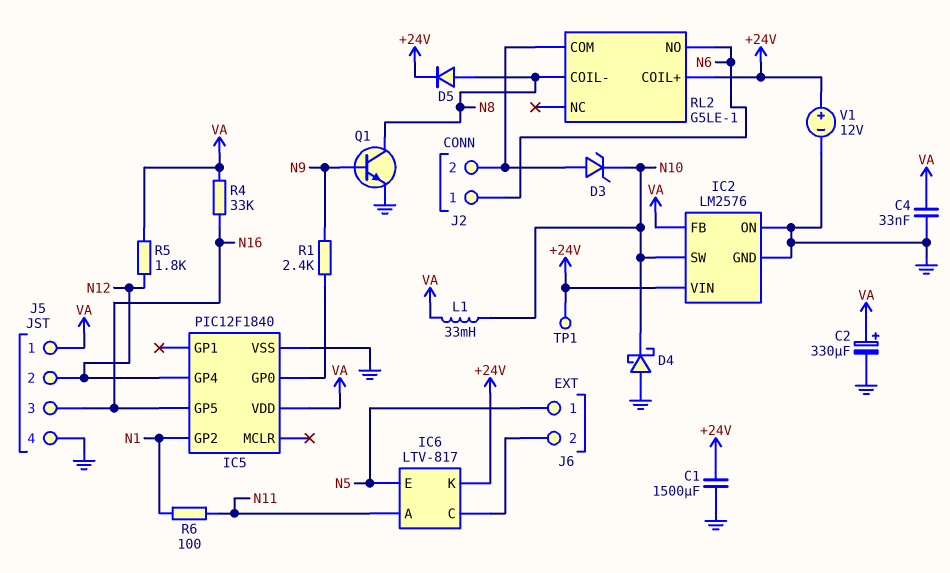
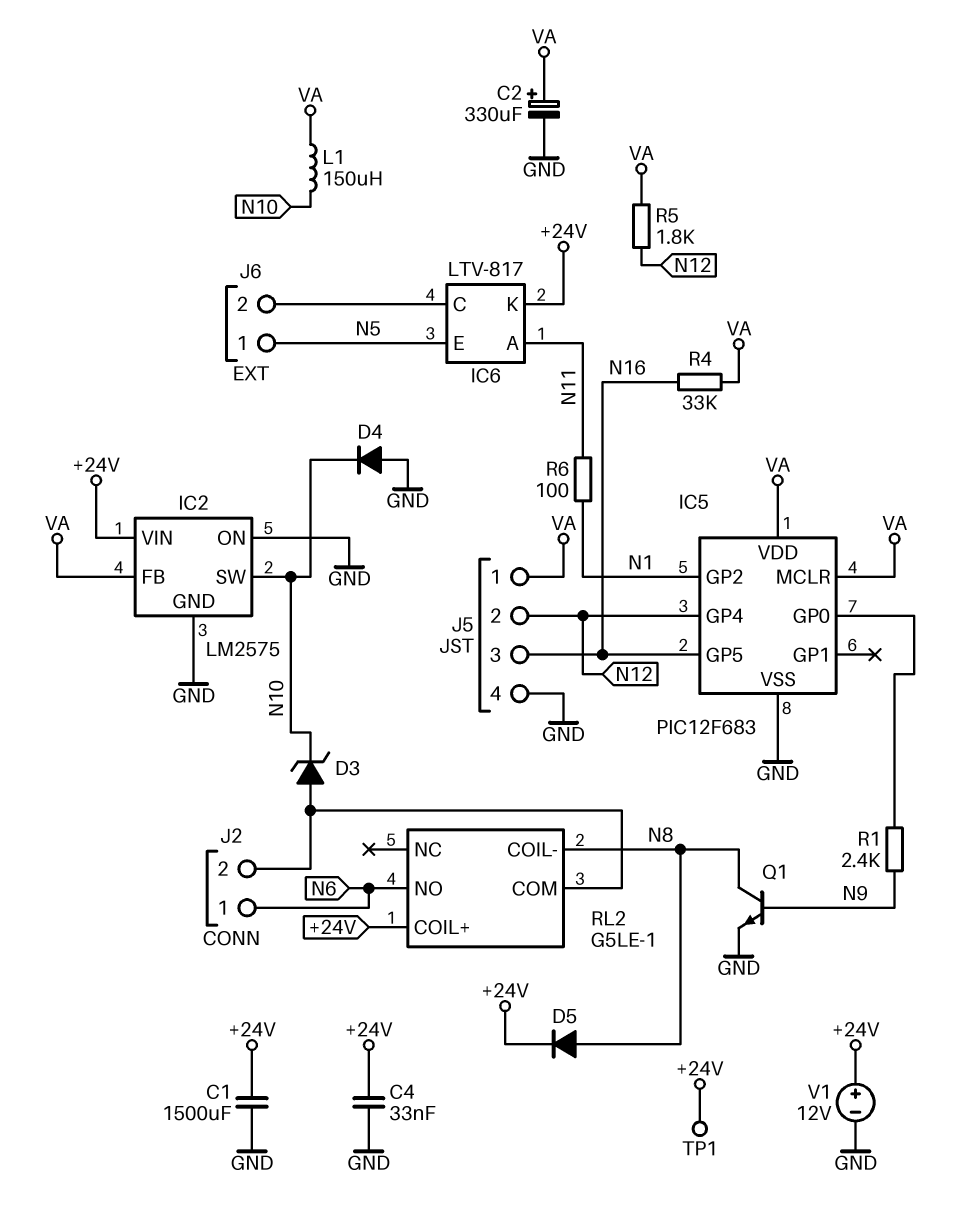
C4: 33nF (GND, VA) -> 33nF (+24V, GND)
D4: schottky (A GND, K N10) -> diode (A GND, K N10)
IC2: LM2576 -> LM2575
IC5: PIC12F1840 -> PIC12F683
IC5 pin MCLR: none -> VA
L1: 33mH (N10, VA) -> 150uH (N10, VA)

